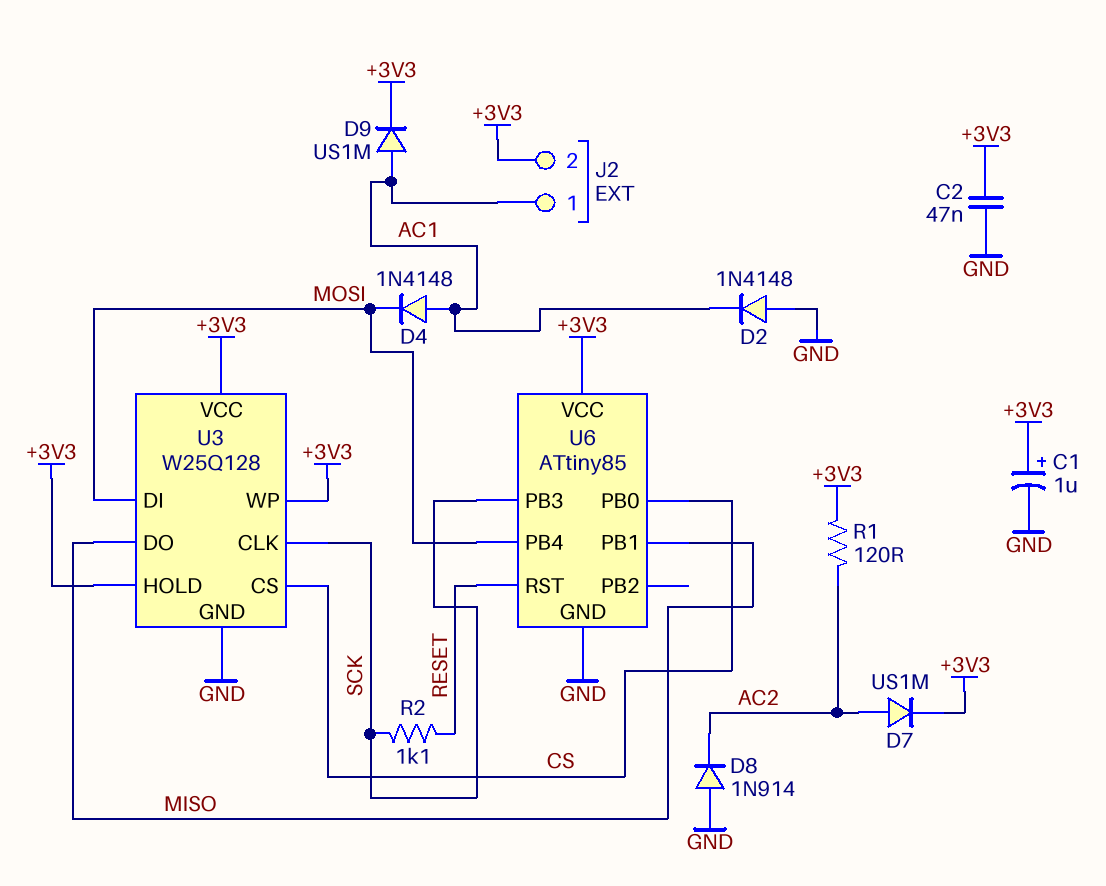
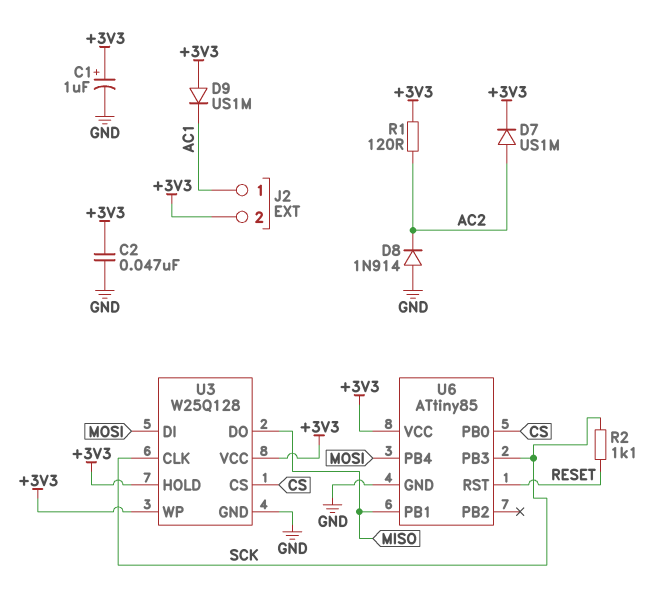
D2: diode 1N4148 (A GND, K AC1) -> none
D4: diode 1N4148 (A AC1, K MOSI) -> none
D9: diode US1M (A AC1, K +3V3) -> diode US1M (A +3V3, K AC1)

